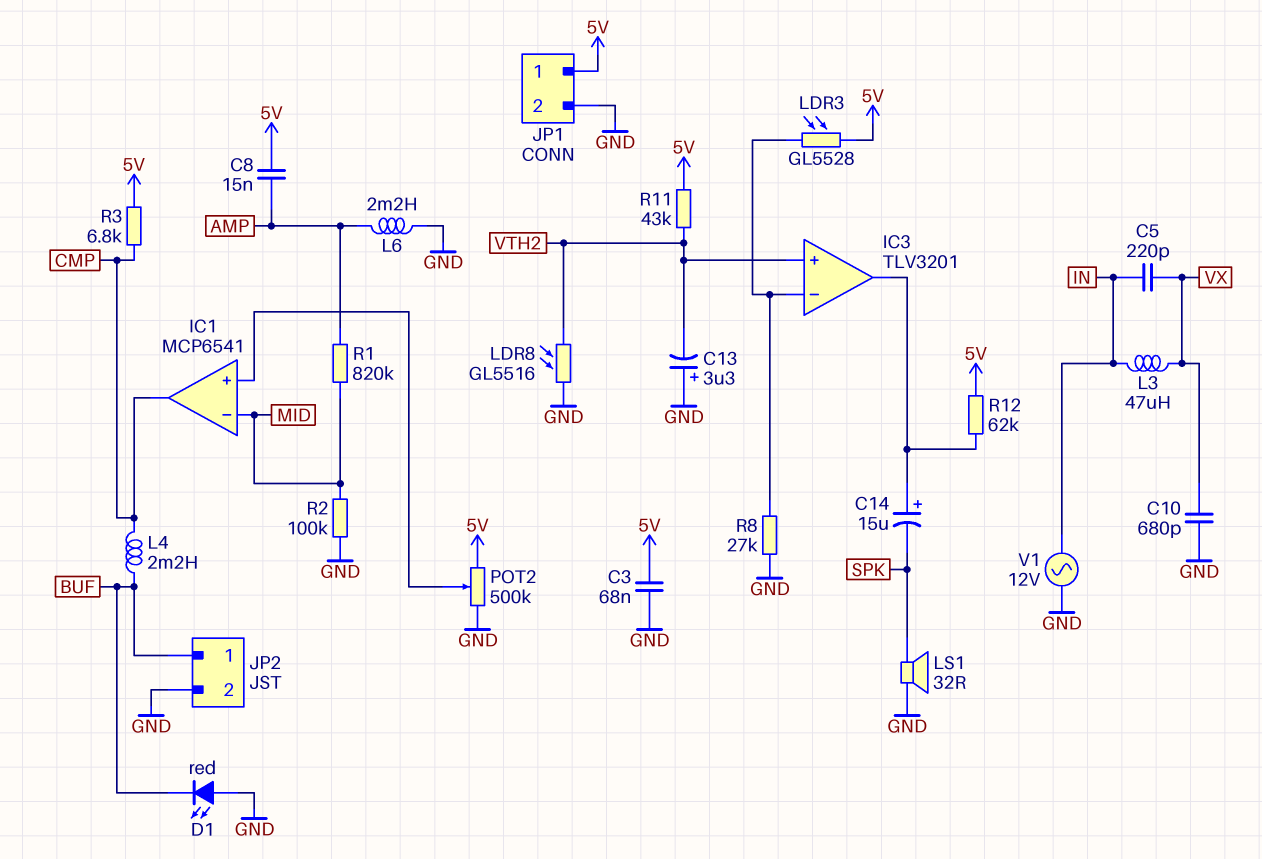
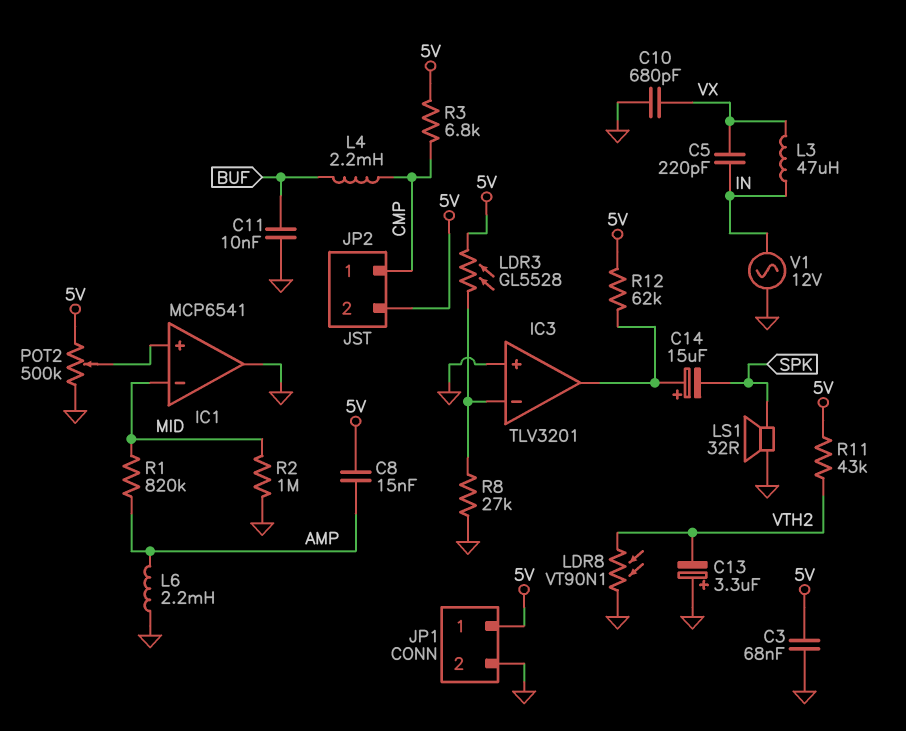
C11: none -> 10nF (BUF, GND)
D1: LED red (A GND, K BUF) -> none
IC1 pin out: CMP -> GND
IC3 pin in+: VTH2 -> GND
JP2 pin 1: BUF -> CMP
JP2 pin 2: GND -> 5V
LDR8: GL5516 (GND, VTH2) -> VT90N1 (GND, VTH2)
R2: 100k (GND, MID) -> 1M (GND, MID)

